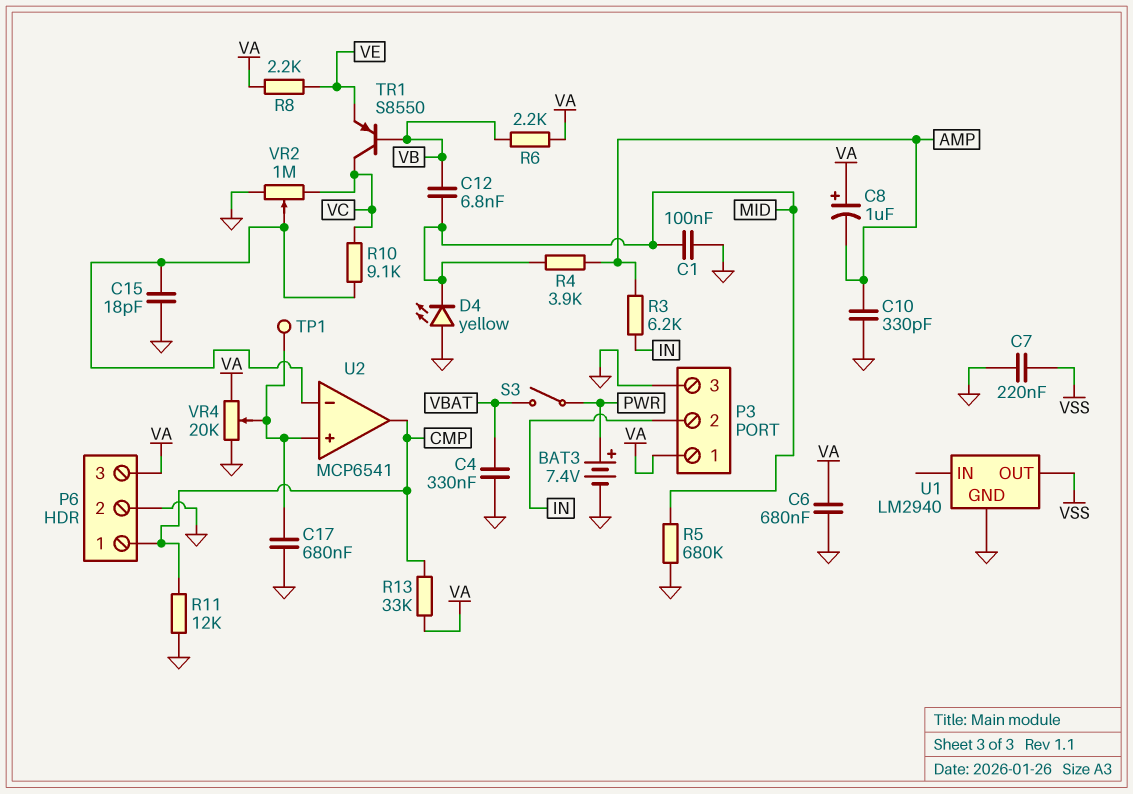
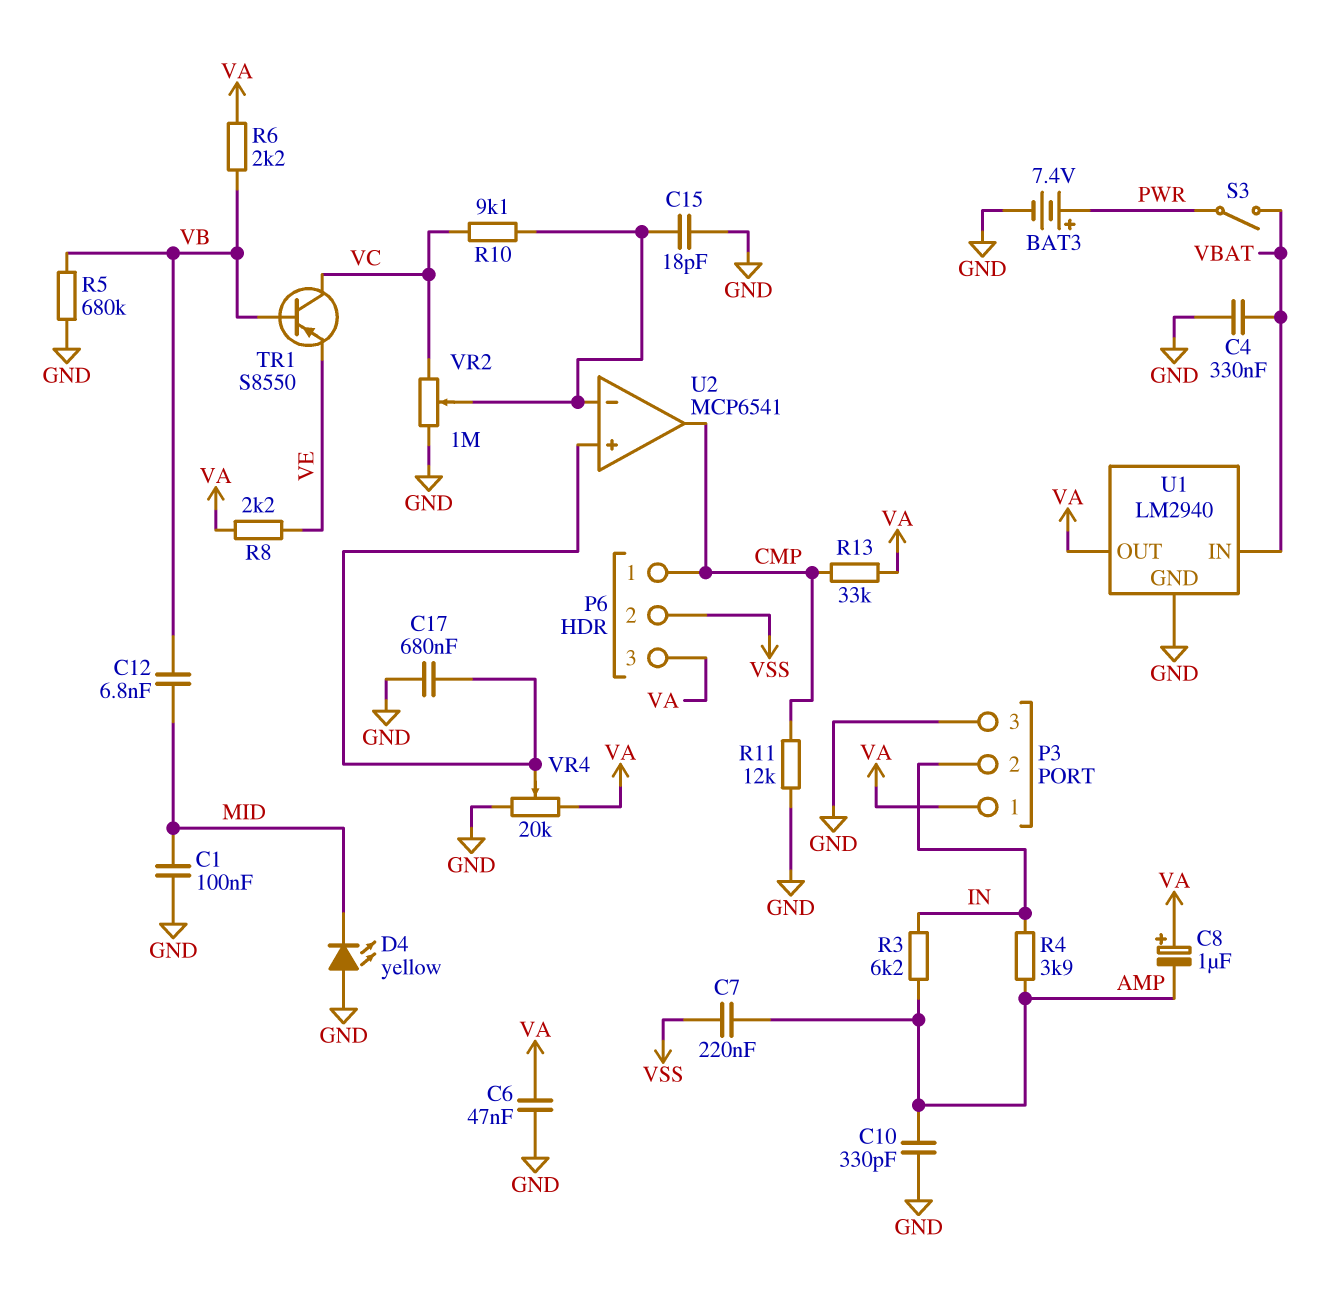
C6: 680nF (GND, VA) -> 47nF (GND, VA)
C7: 220nF (GND, VSS) -> 220nF (AMP, VSS)
P6 pin 2: GND -> VSS
R4: 3.9k (AMP, MID) -> 3.9k (AMP, IN)
R5: 680k (GND, MID) -> 680k (GND, VB)
TP1: test point (U2/in+) -> none
U1 pin IN: none -> VBAT
U1 pin OUT: VSS -> VA

